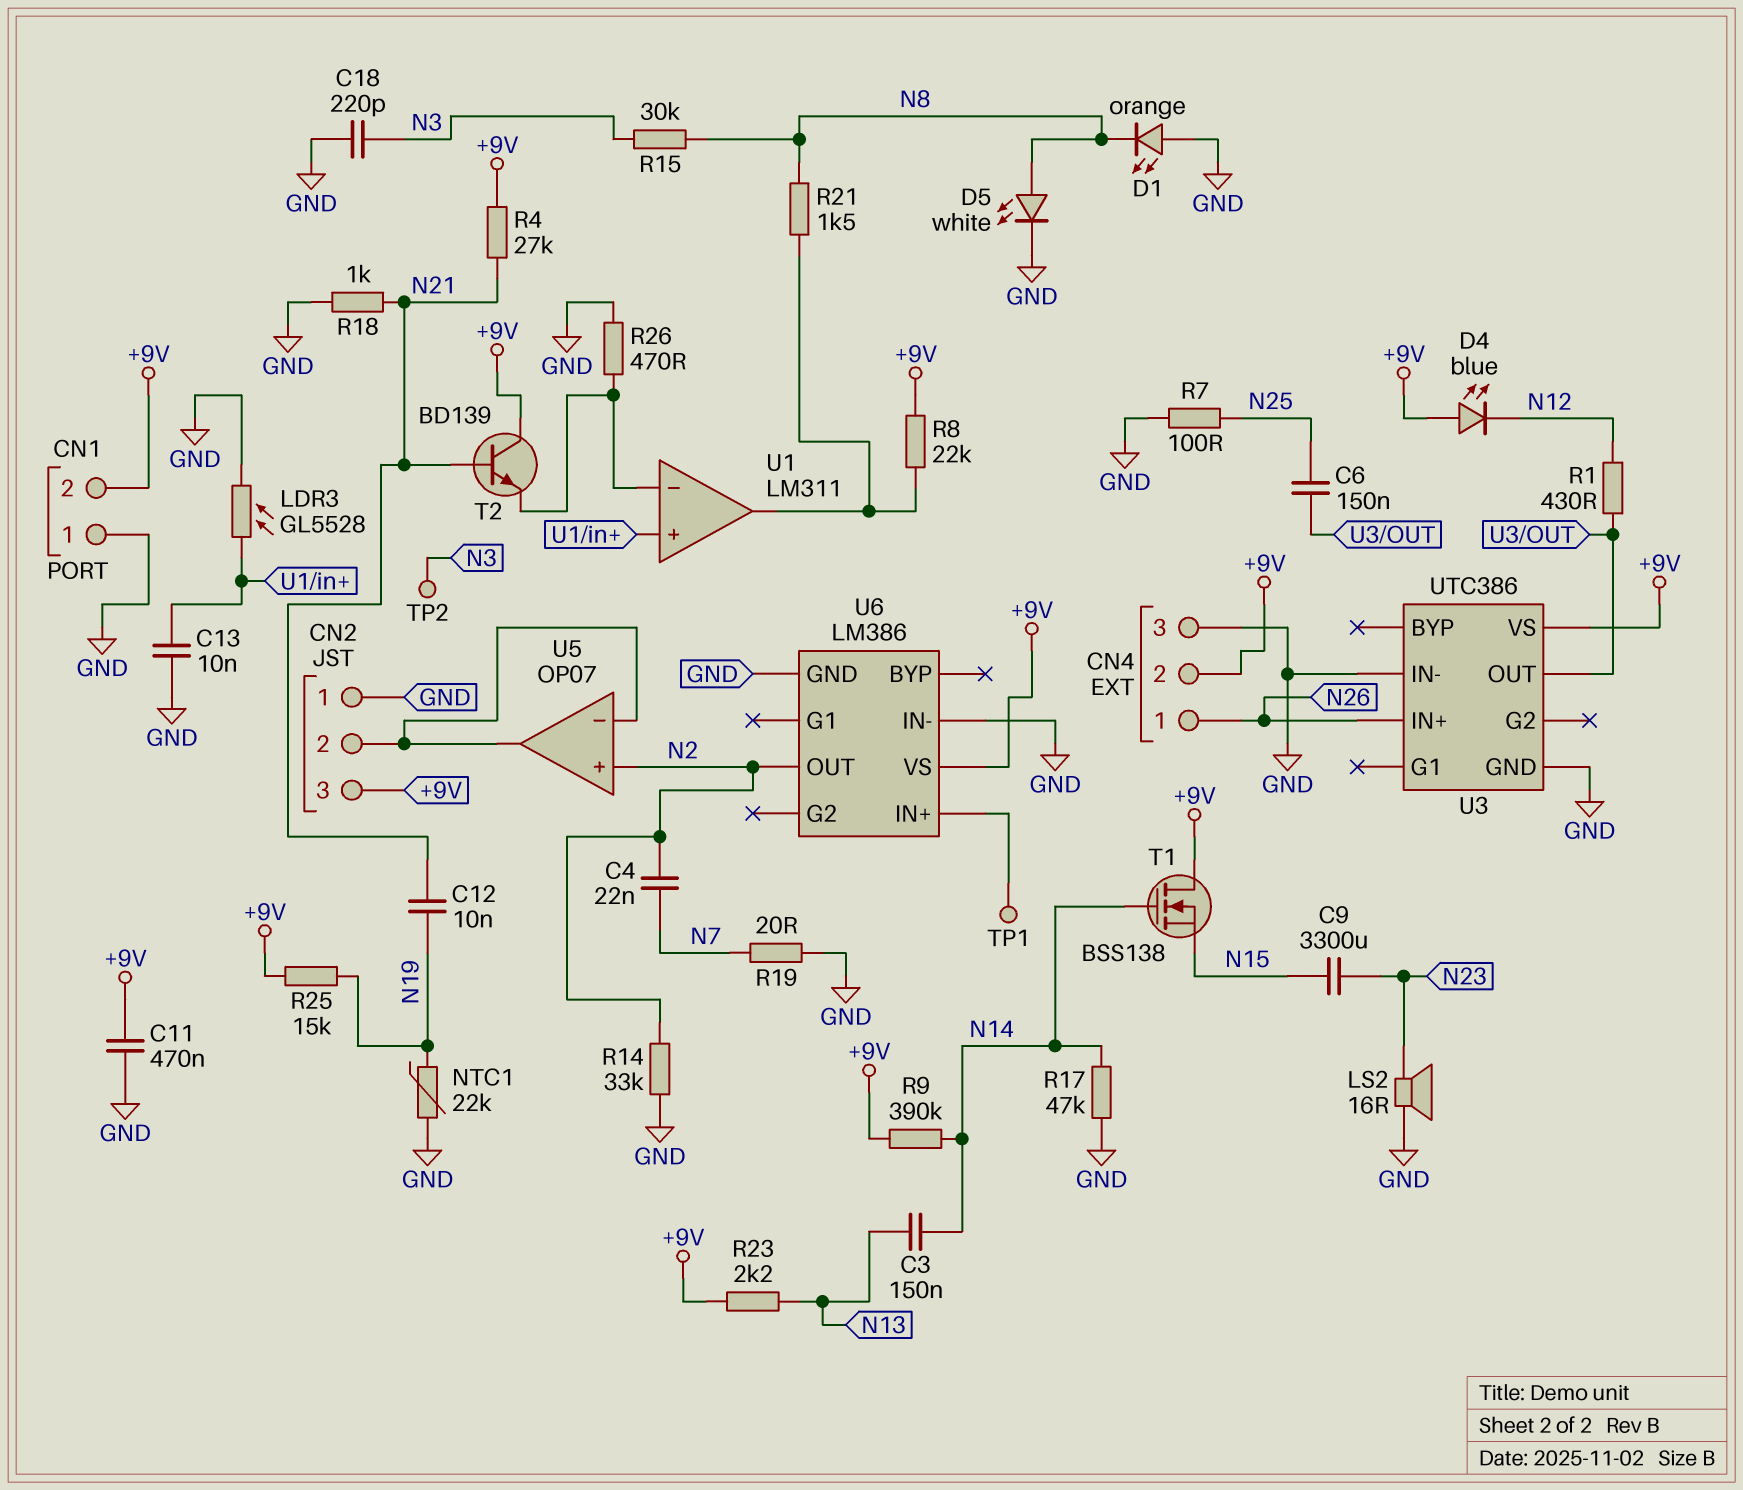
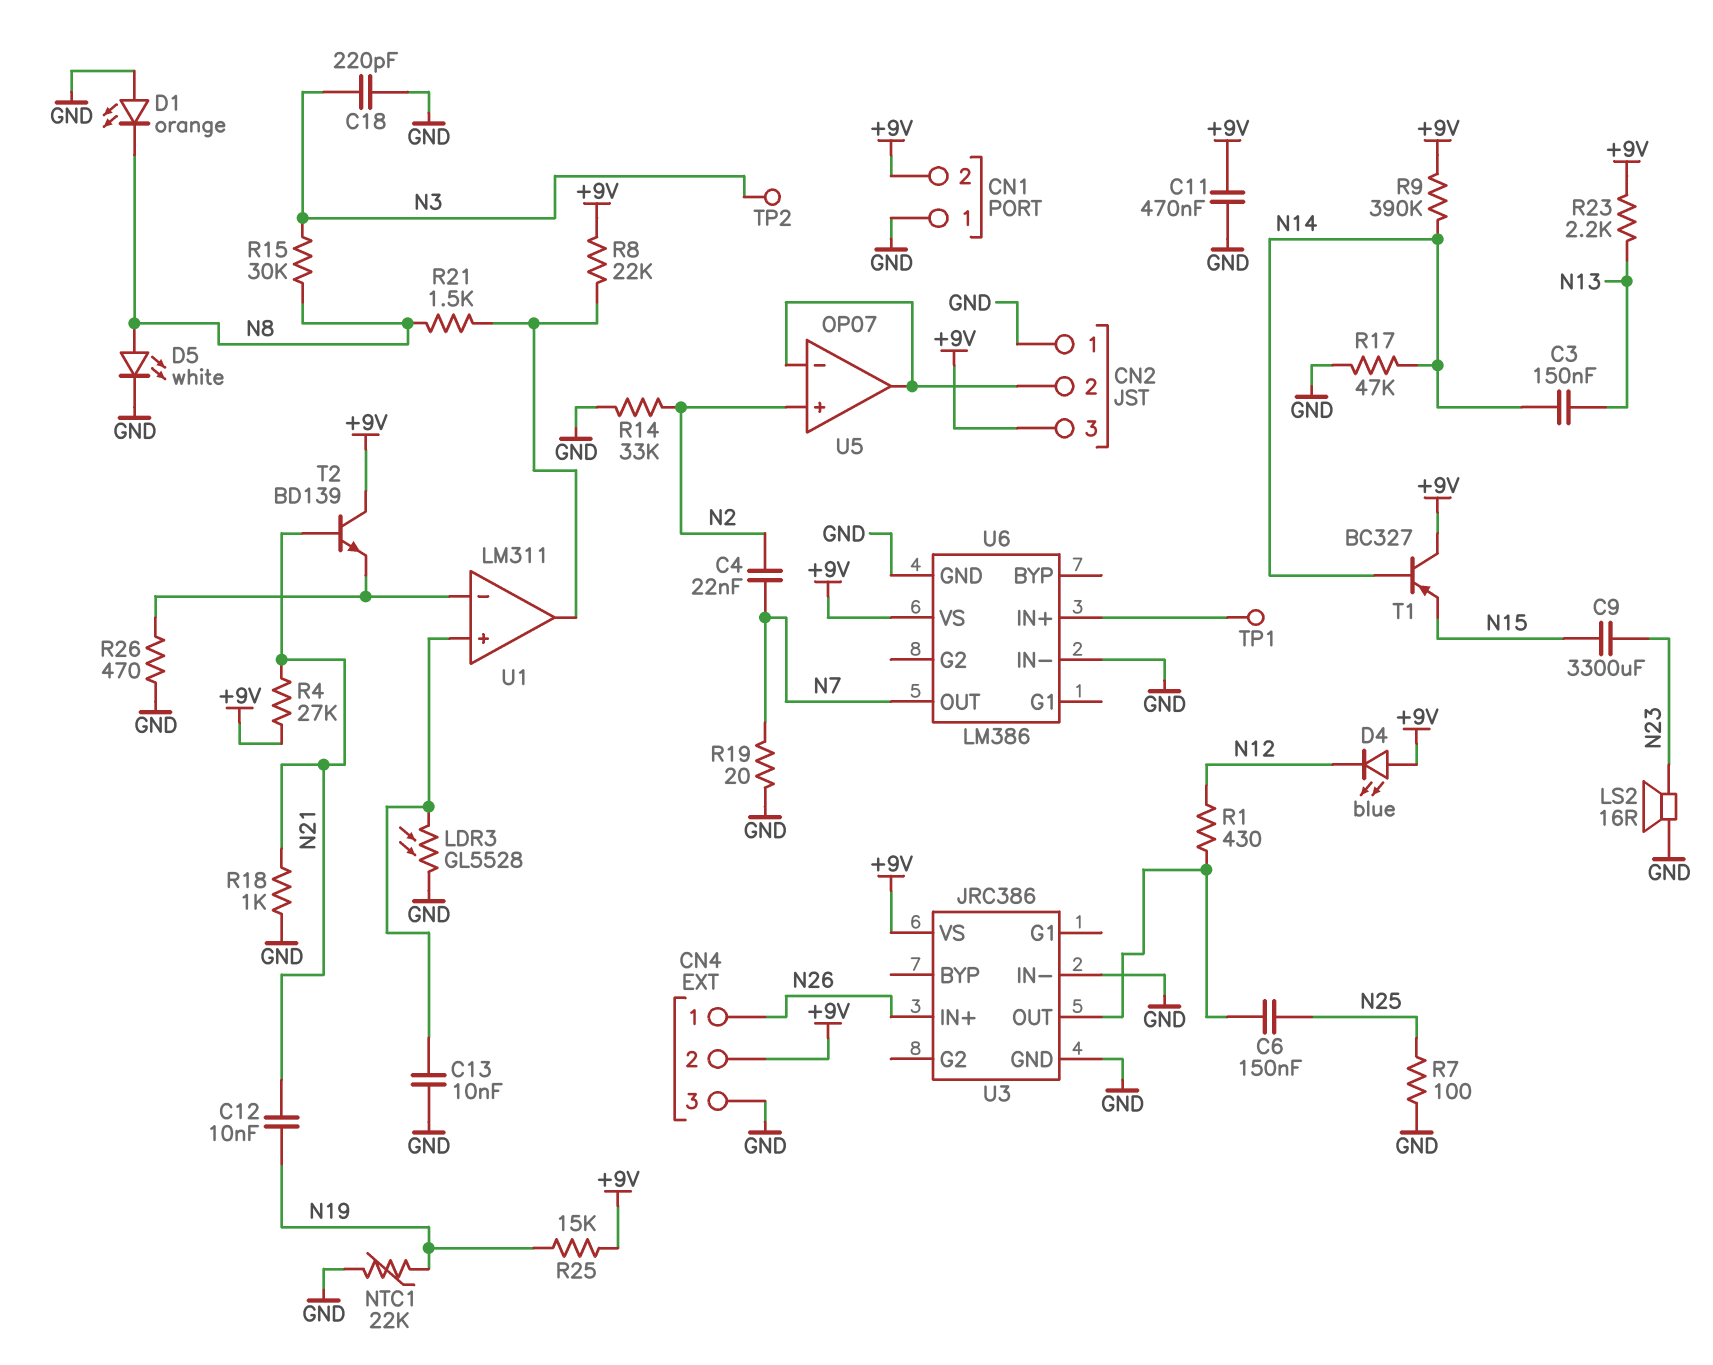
T1: NMOS BSS138 (G N14, D +9V, S N15) -> PNP BC327 (B N14, C +9V, E N15)
U3: UTC386 -> JRC386
U6 pin OUT: N2 -> N7

